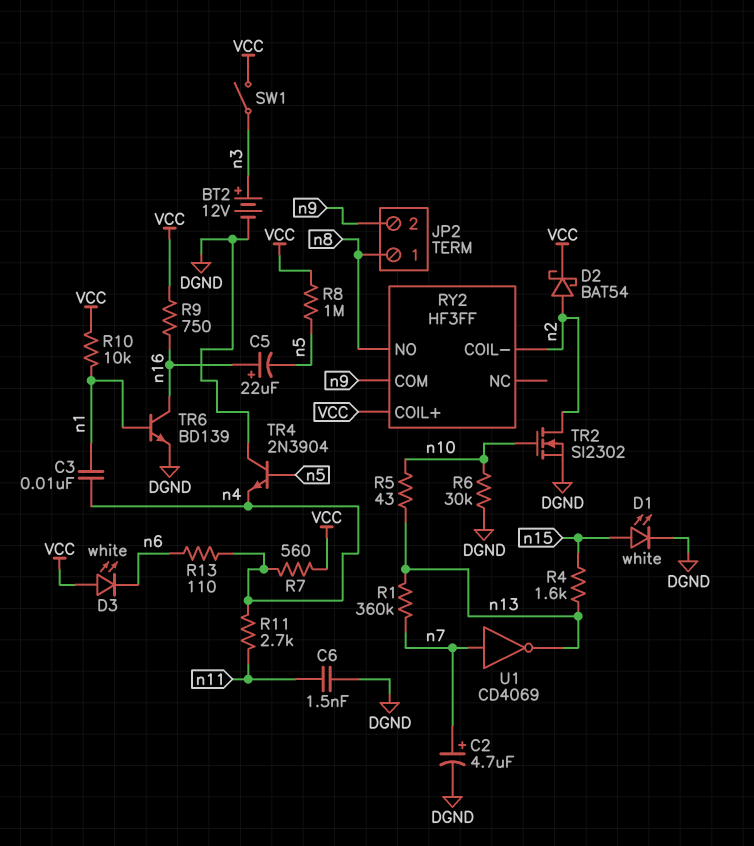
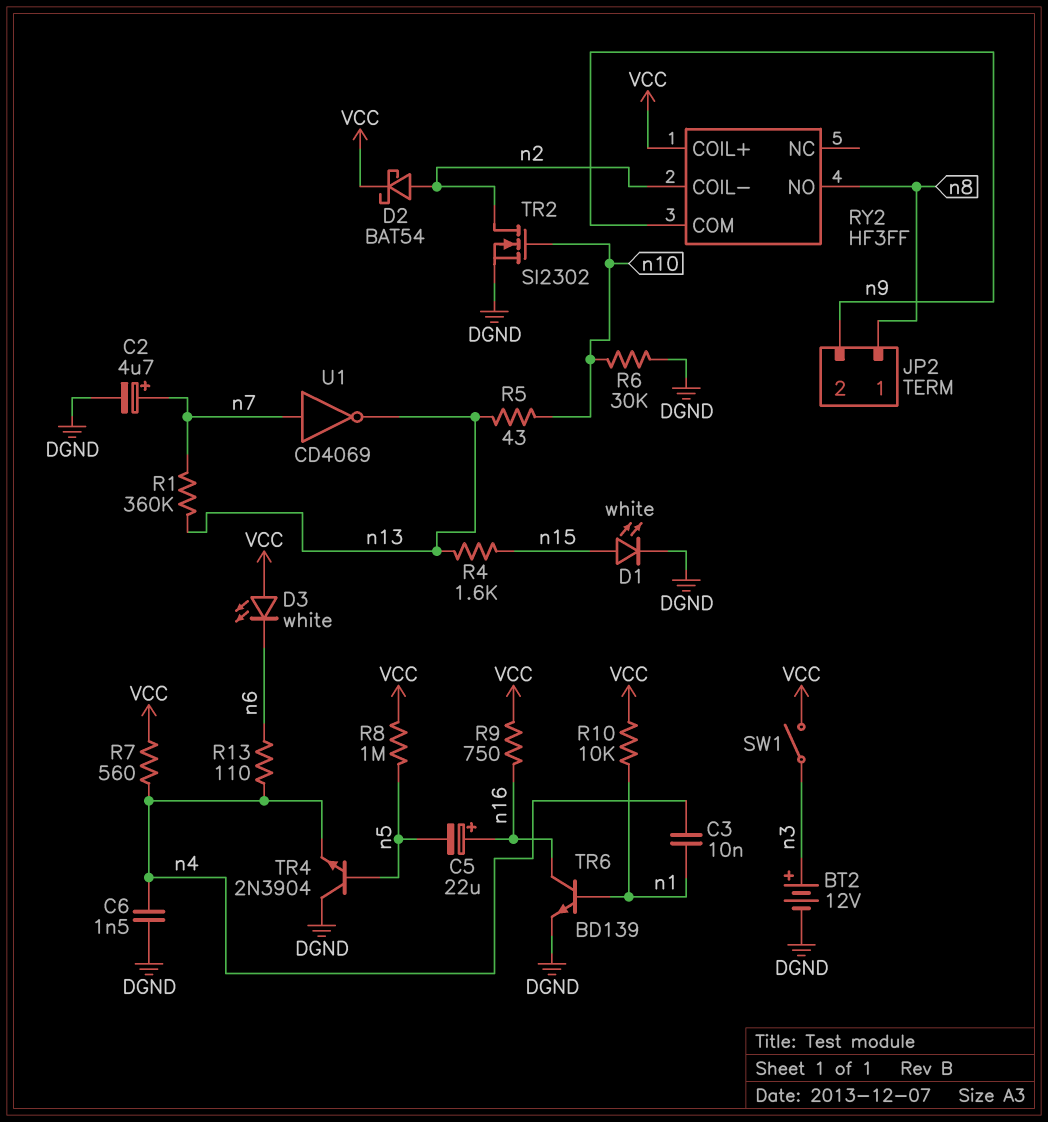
C6: 1.5nF (DGND, n11) -> 1.5nF (DGND, n4)
R11: 2.7k (n4, n11) -> none

